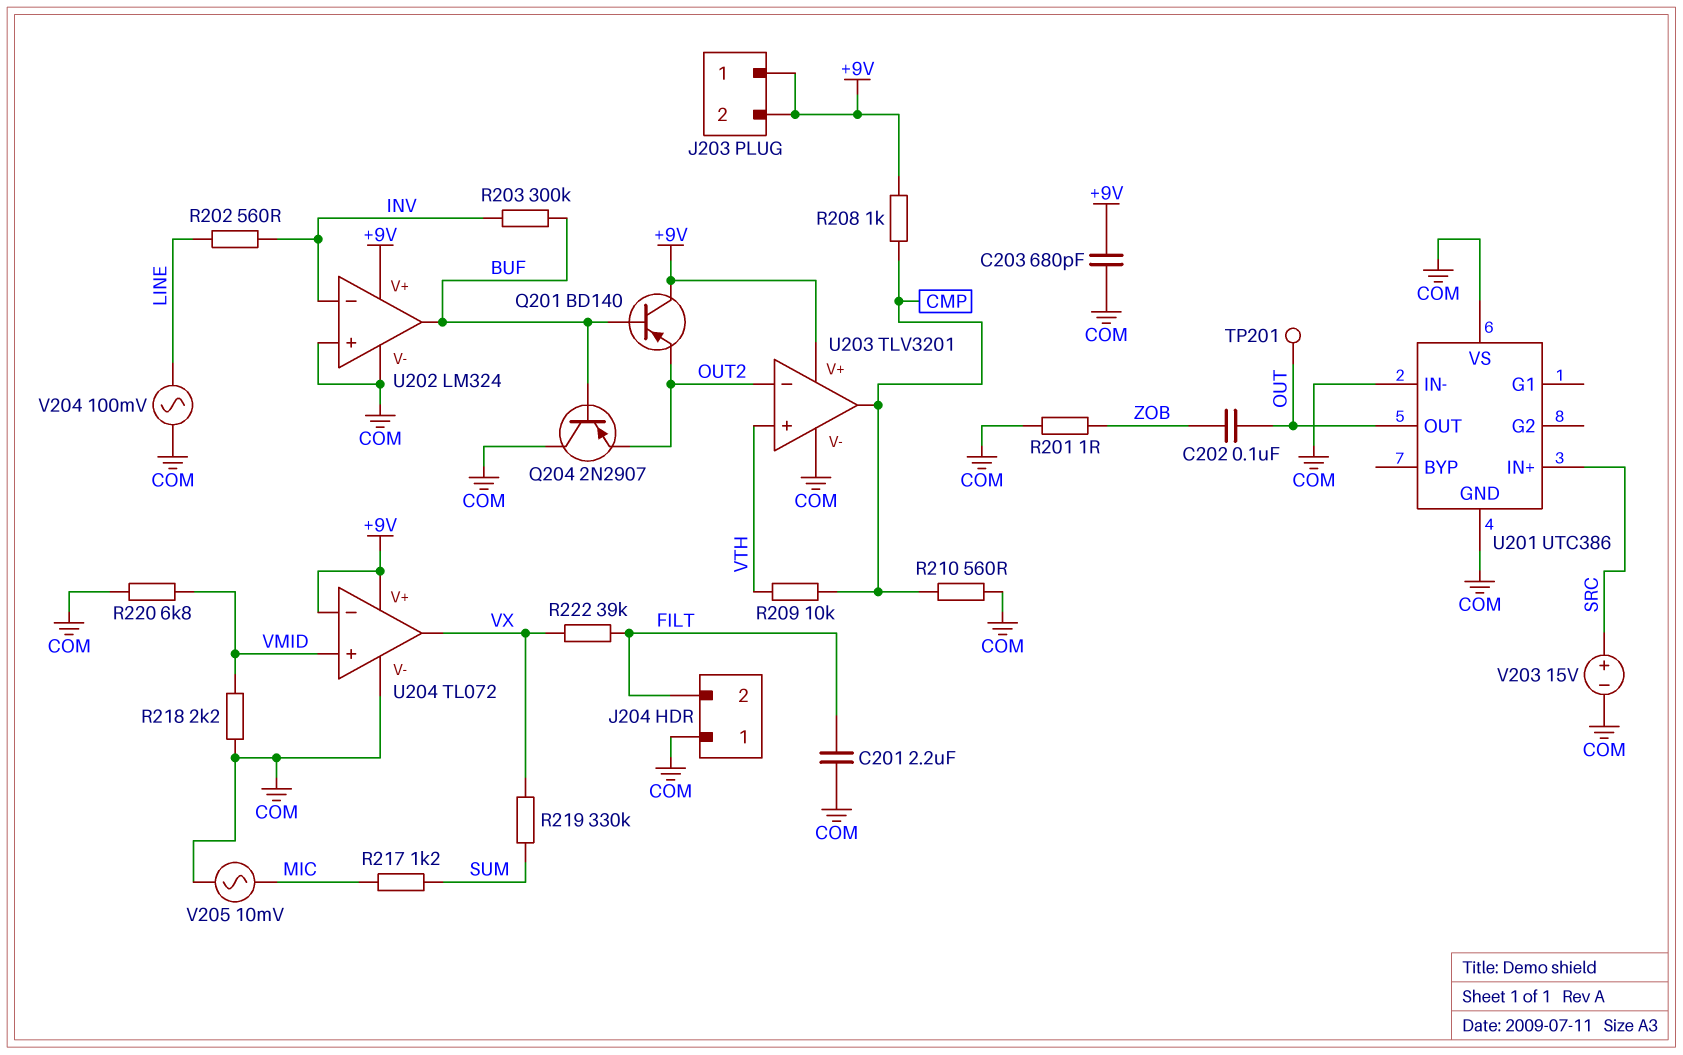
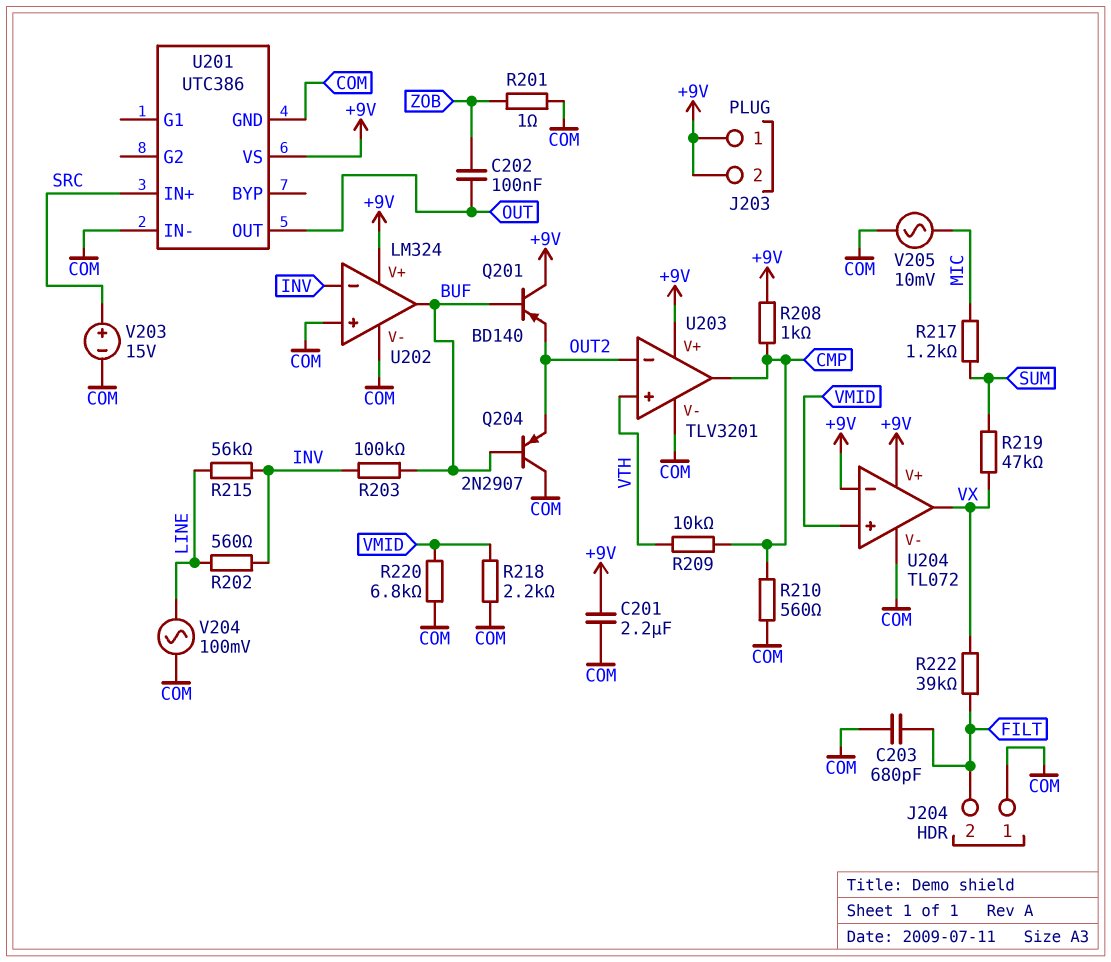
C201: 2.2uF (COM, FILT) -> 2.2uF (+9V, COM)
C203: 680pF (+9V, COM) -> 680pF (COM, FILT)
R203: 300k (BUF, INV) -> 100k (BUF, INV)
R215: none -> 56k (INV, LINE)
R219: 330k (SUM, VX) -> 47k (SUM, VX)
TP201: test point (OUT) -> none
U201 pin VS: COM -> +9V

